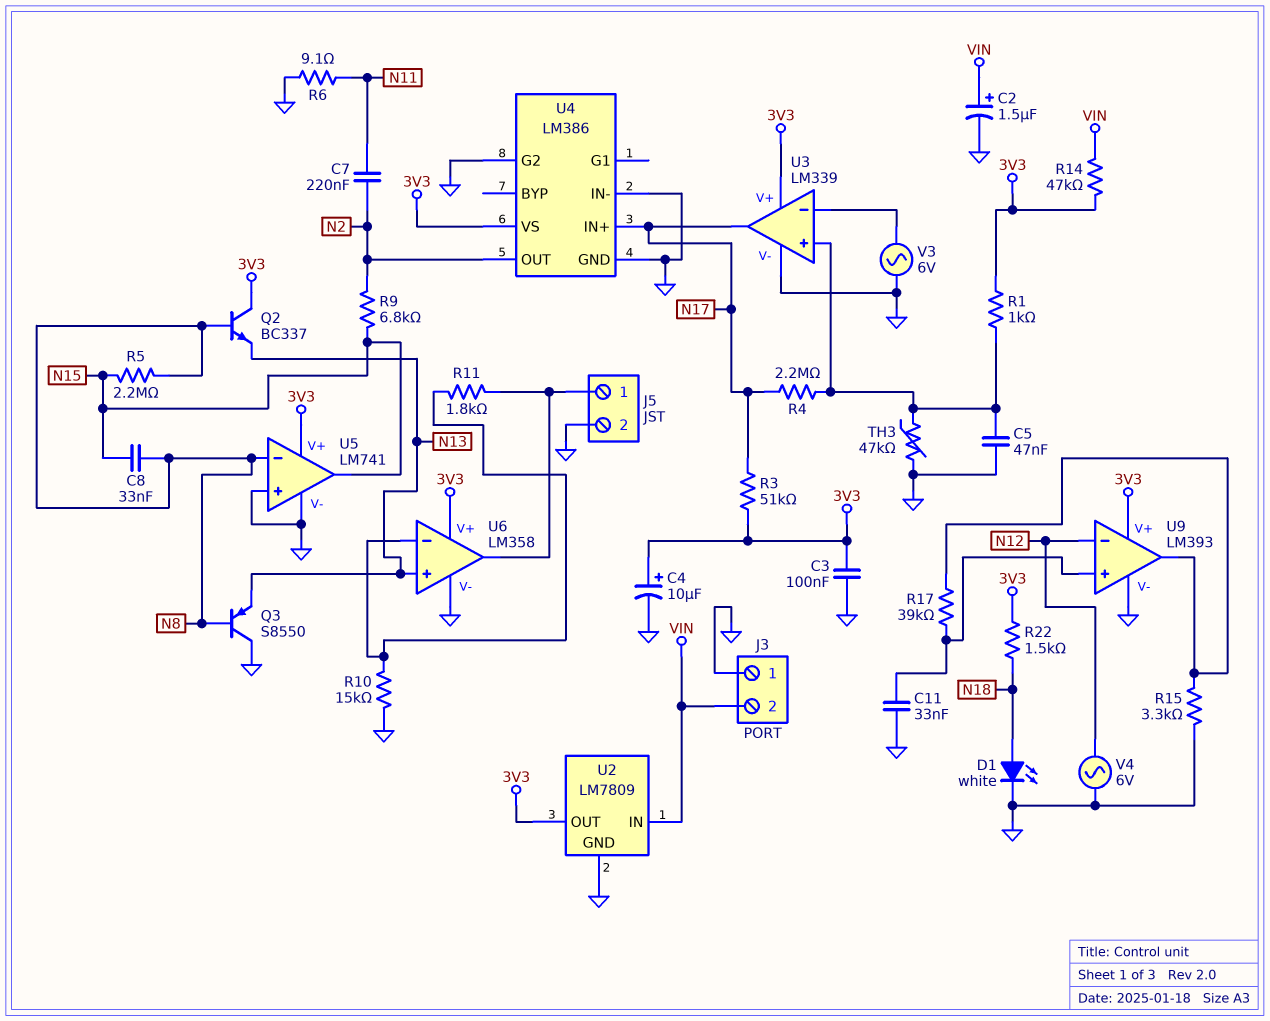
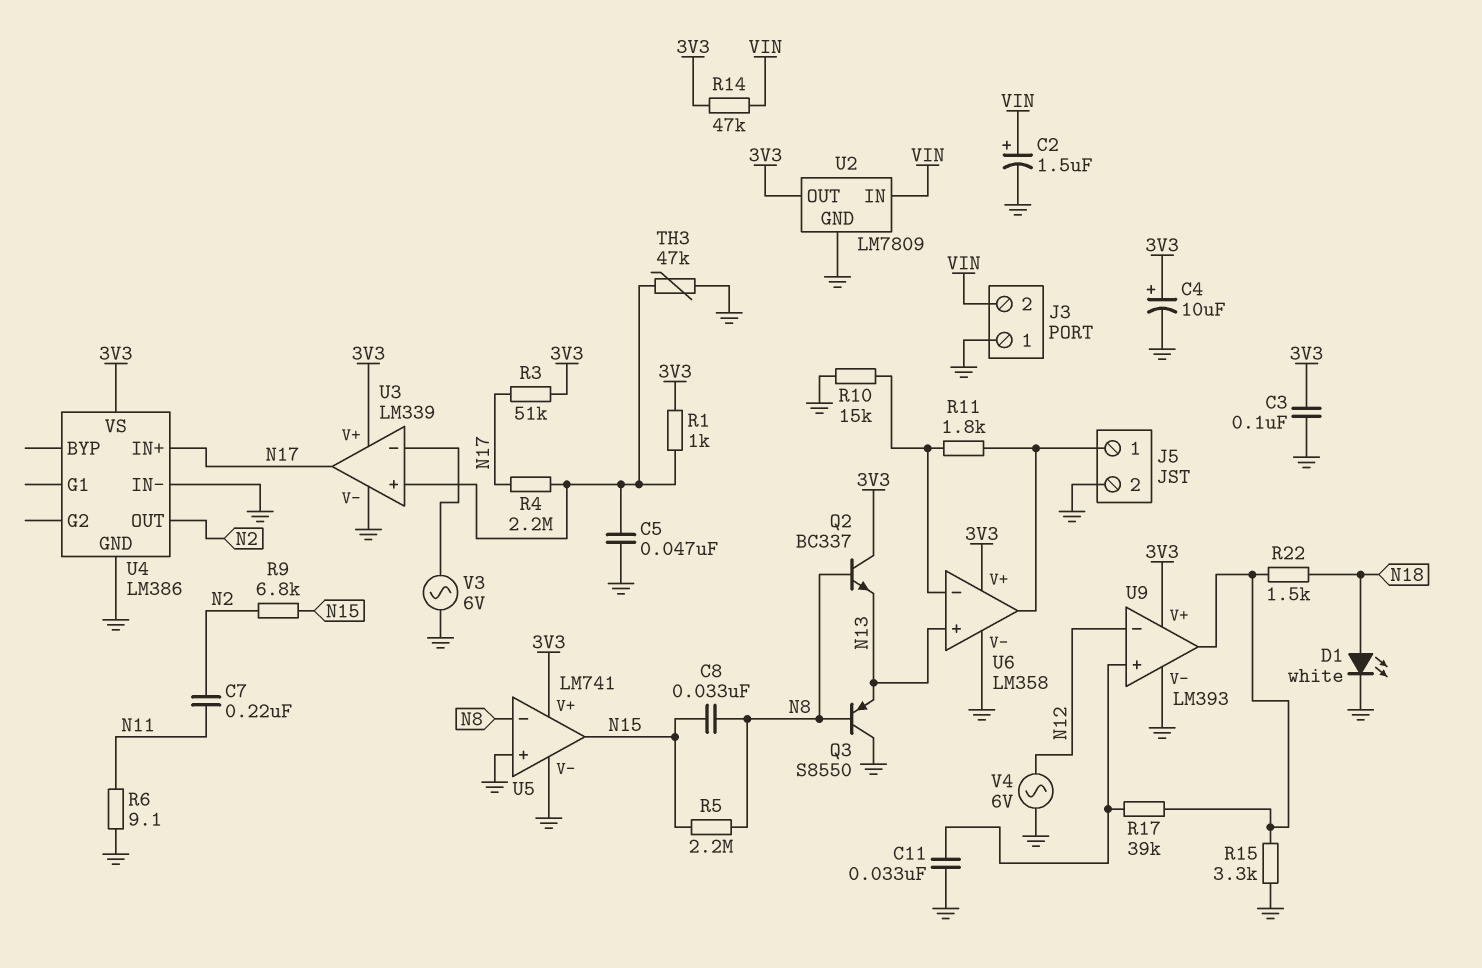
R22: 1.5k (3V3, N18) -> 1.5k (N18, U9/out)
U4 pin G2: GND -> none

